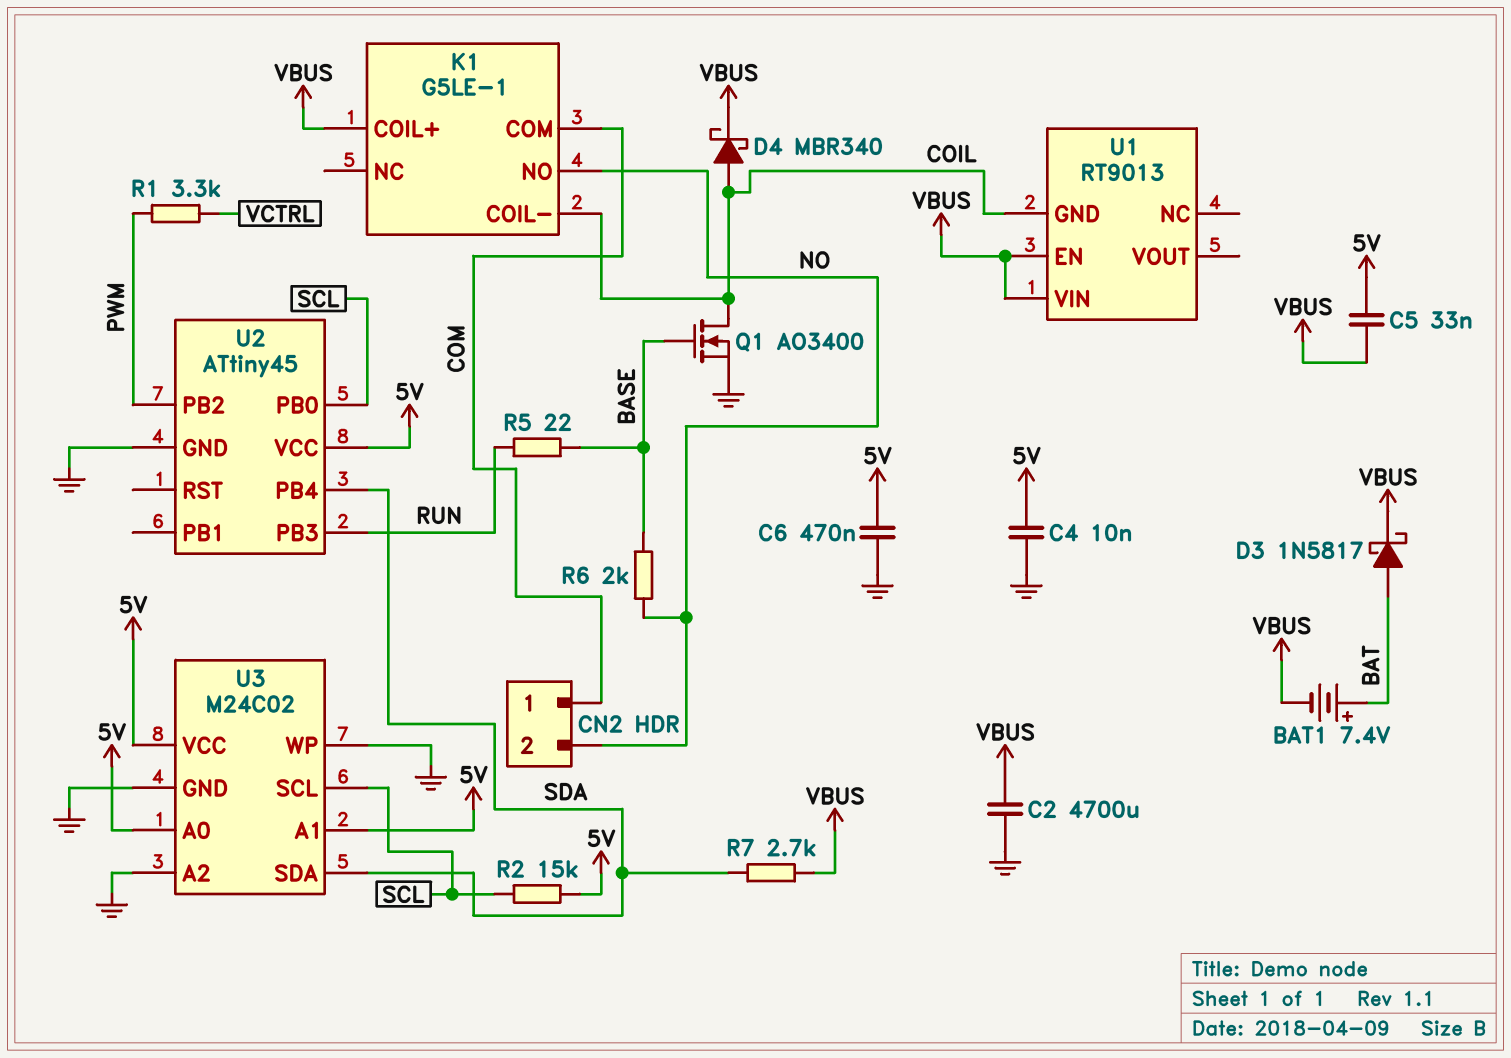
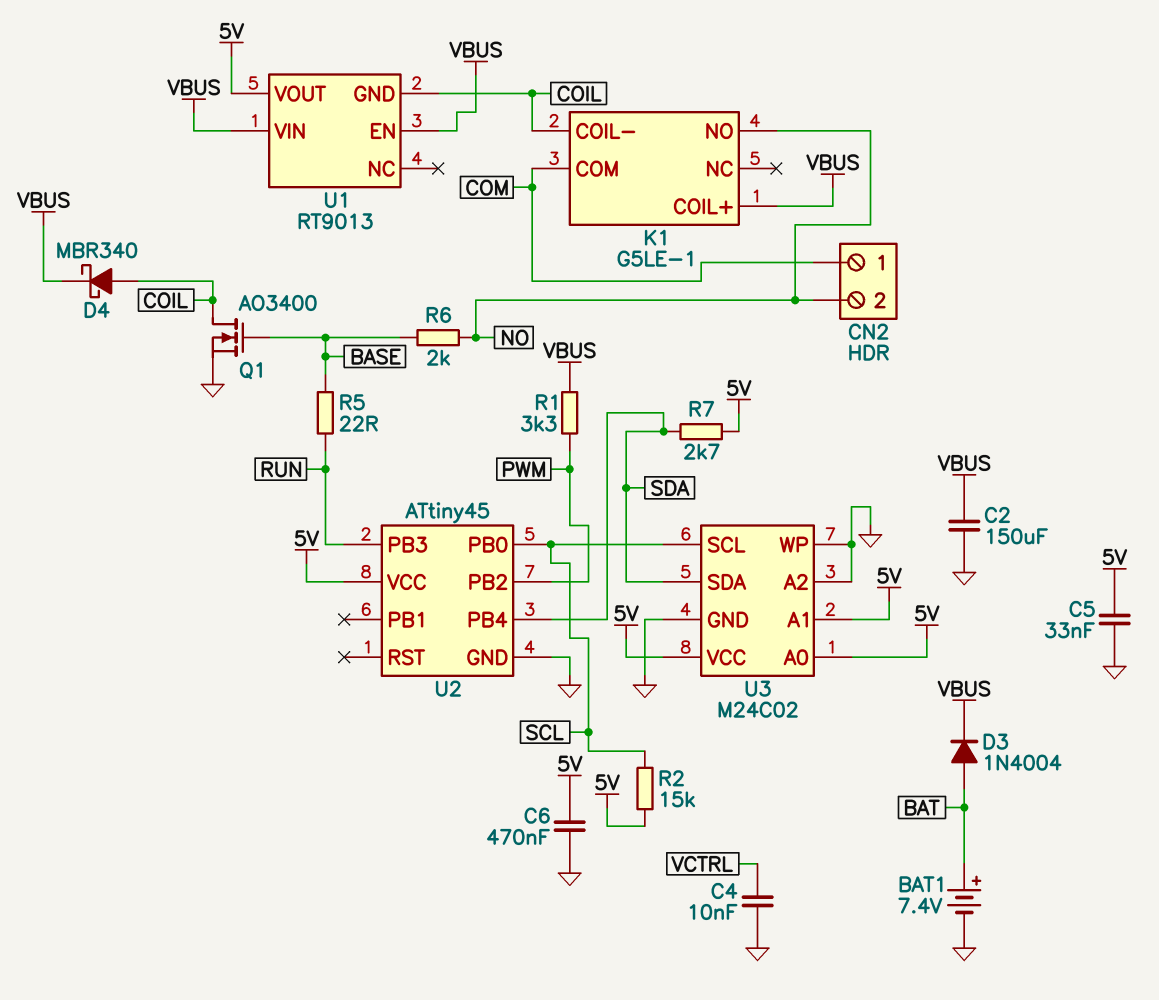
BAT1: 7.4V (plus BAT, minus VBUS) -> 7.4V (plus BAT, minus GND)
C2: 4700uF (GND, VBUS) -> 150uF (GND, VBUS)
C4: 10nF (5V, GND) -> 10nF (GND, VCTRL)
C5: 33nF (5V, VBUS) -> 33nF (5V, GND)
D3: schottky 1N5817 (A BAT, K VBUS) -> diode 1N4004 (A BAT, K VBUS)
R1: 3.3k (PWM, VCTRL) -> 3.3k (PWM, VBUS)
R7: 2.7k (SDA, VBUS) -> 2.7k (5V, SDA)
U1 pin VOUT: none -> 5V

